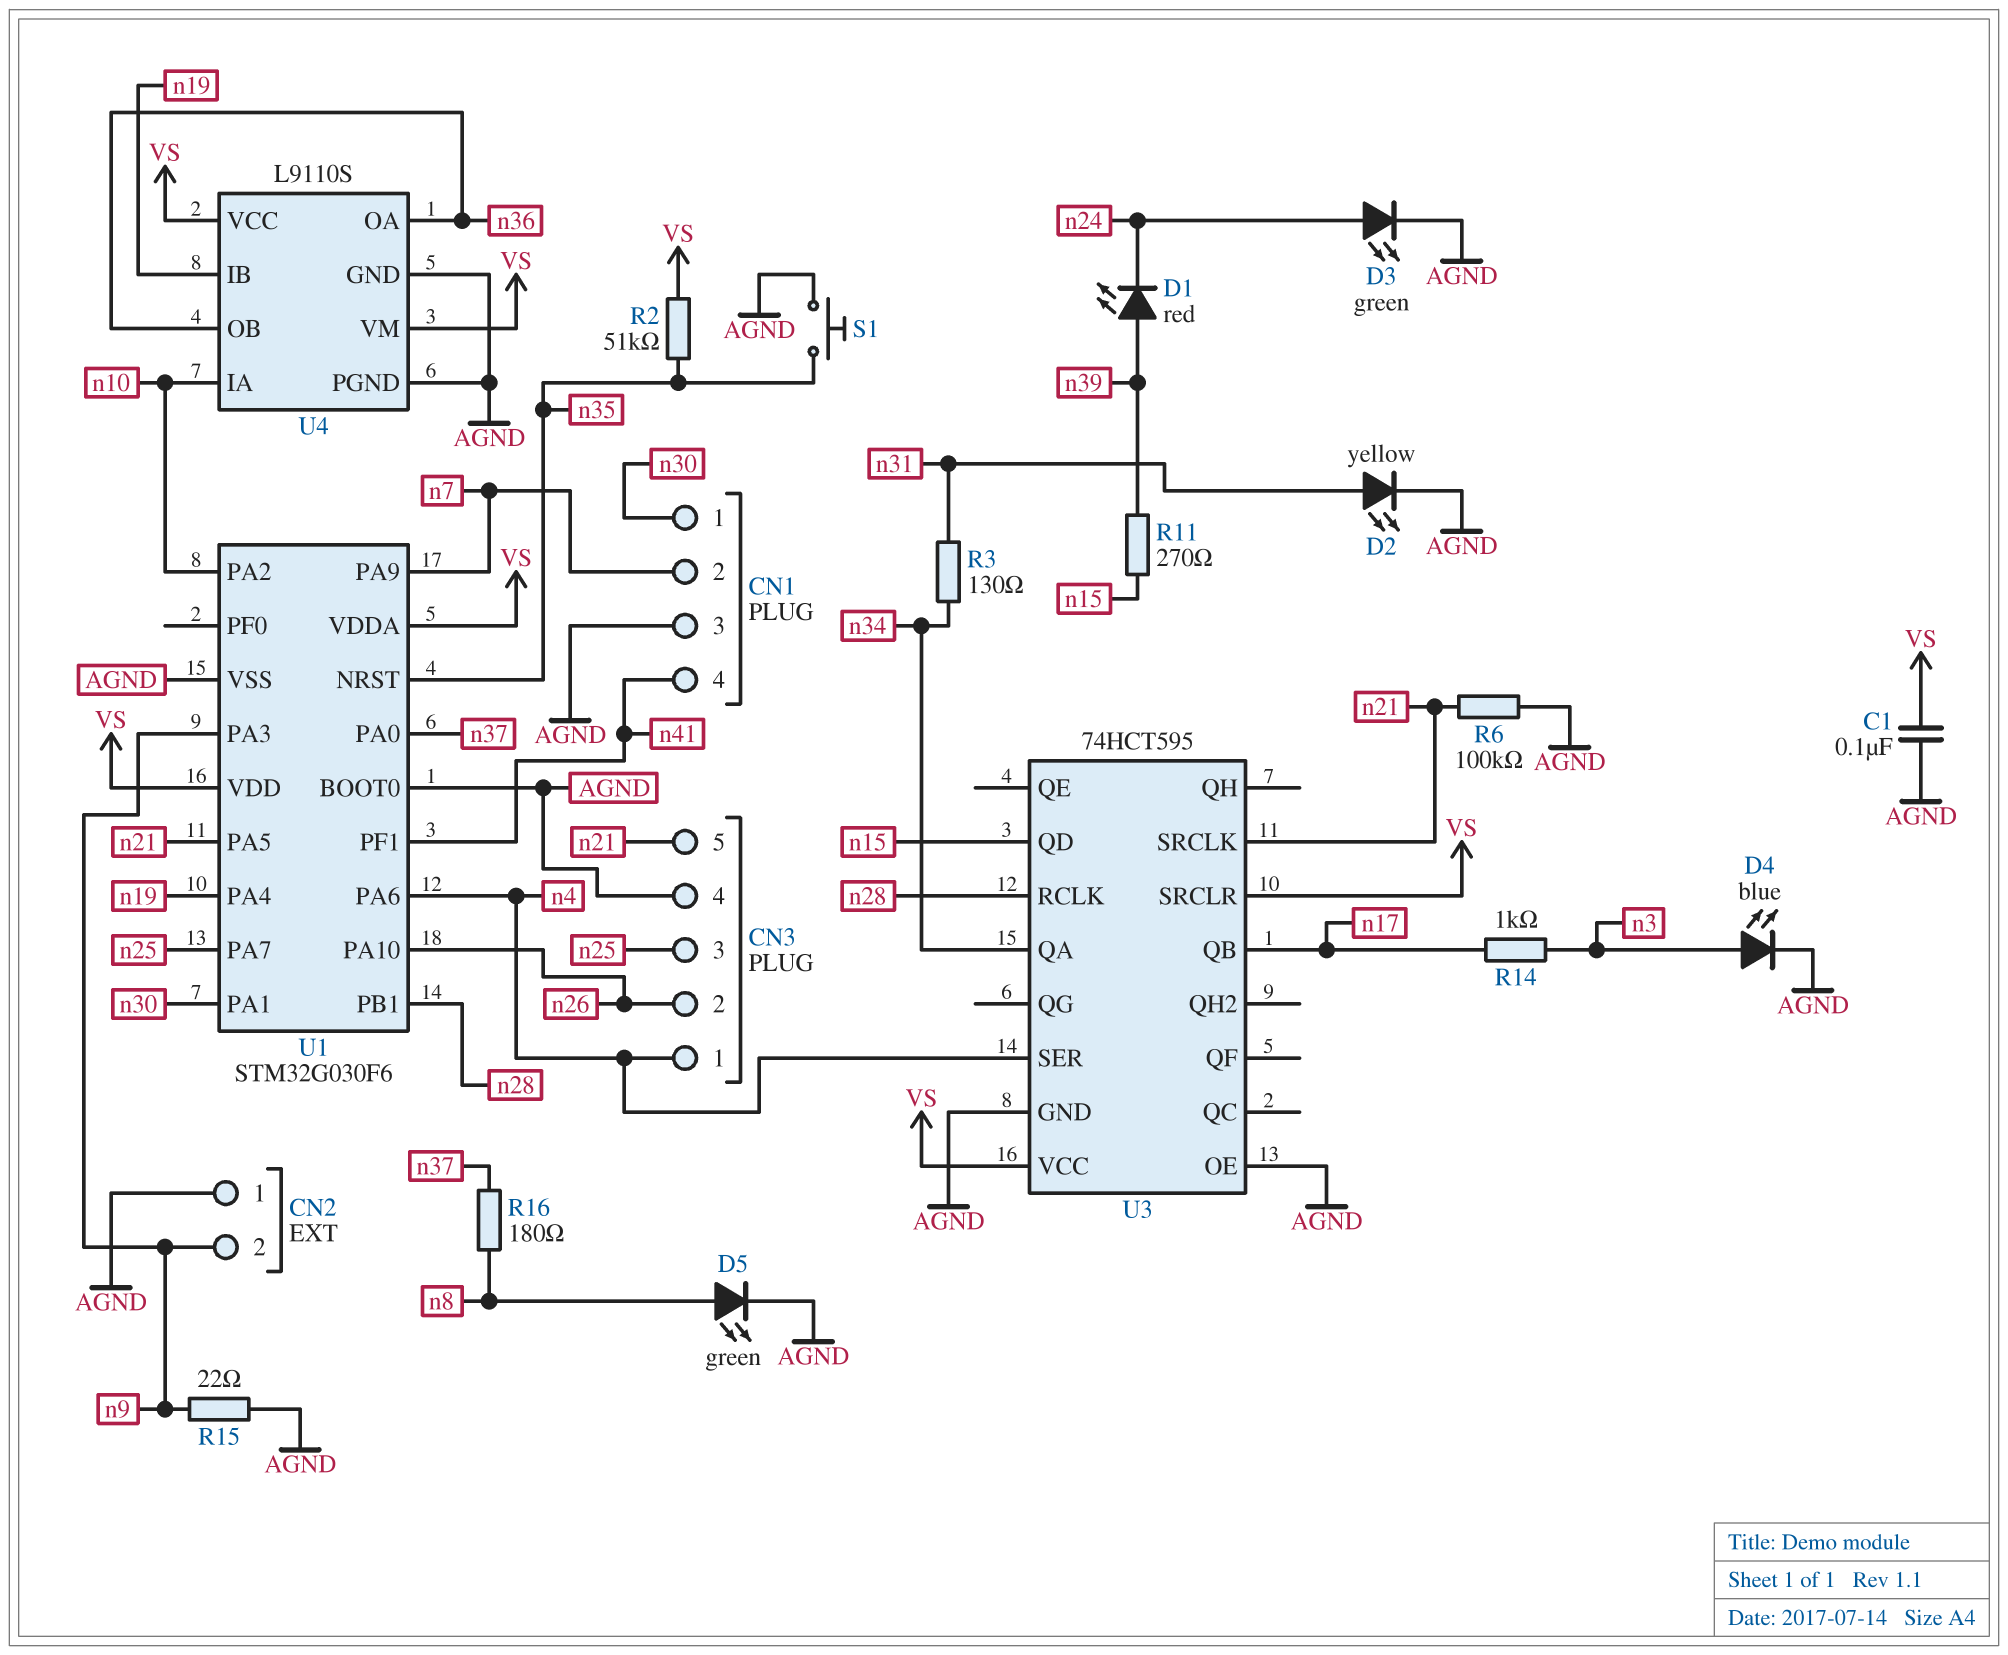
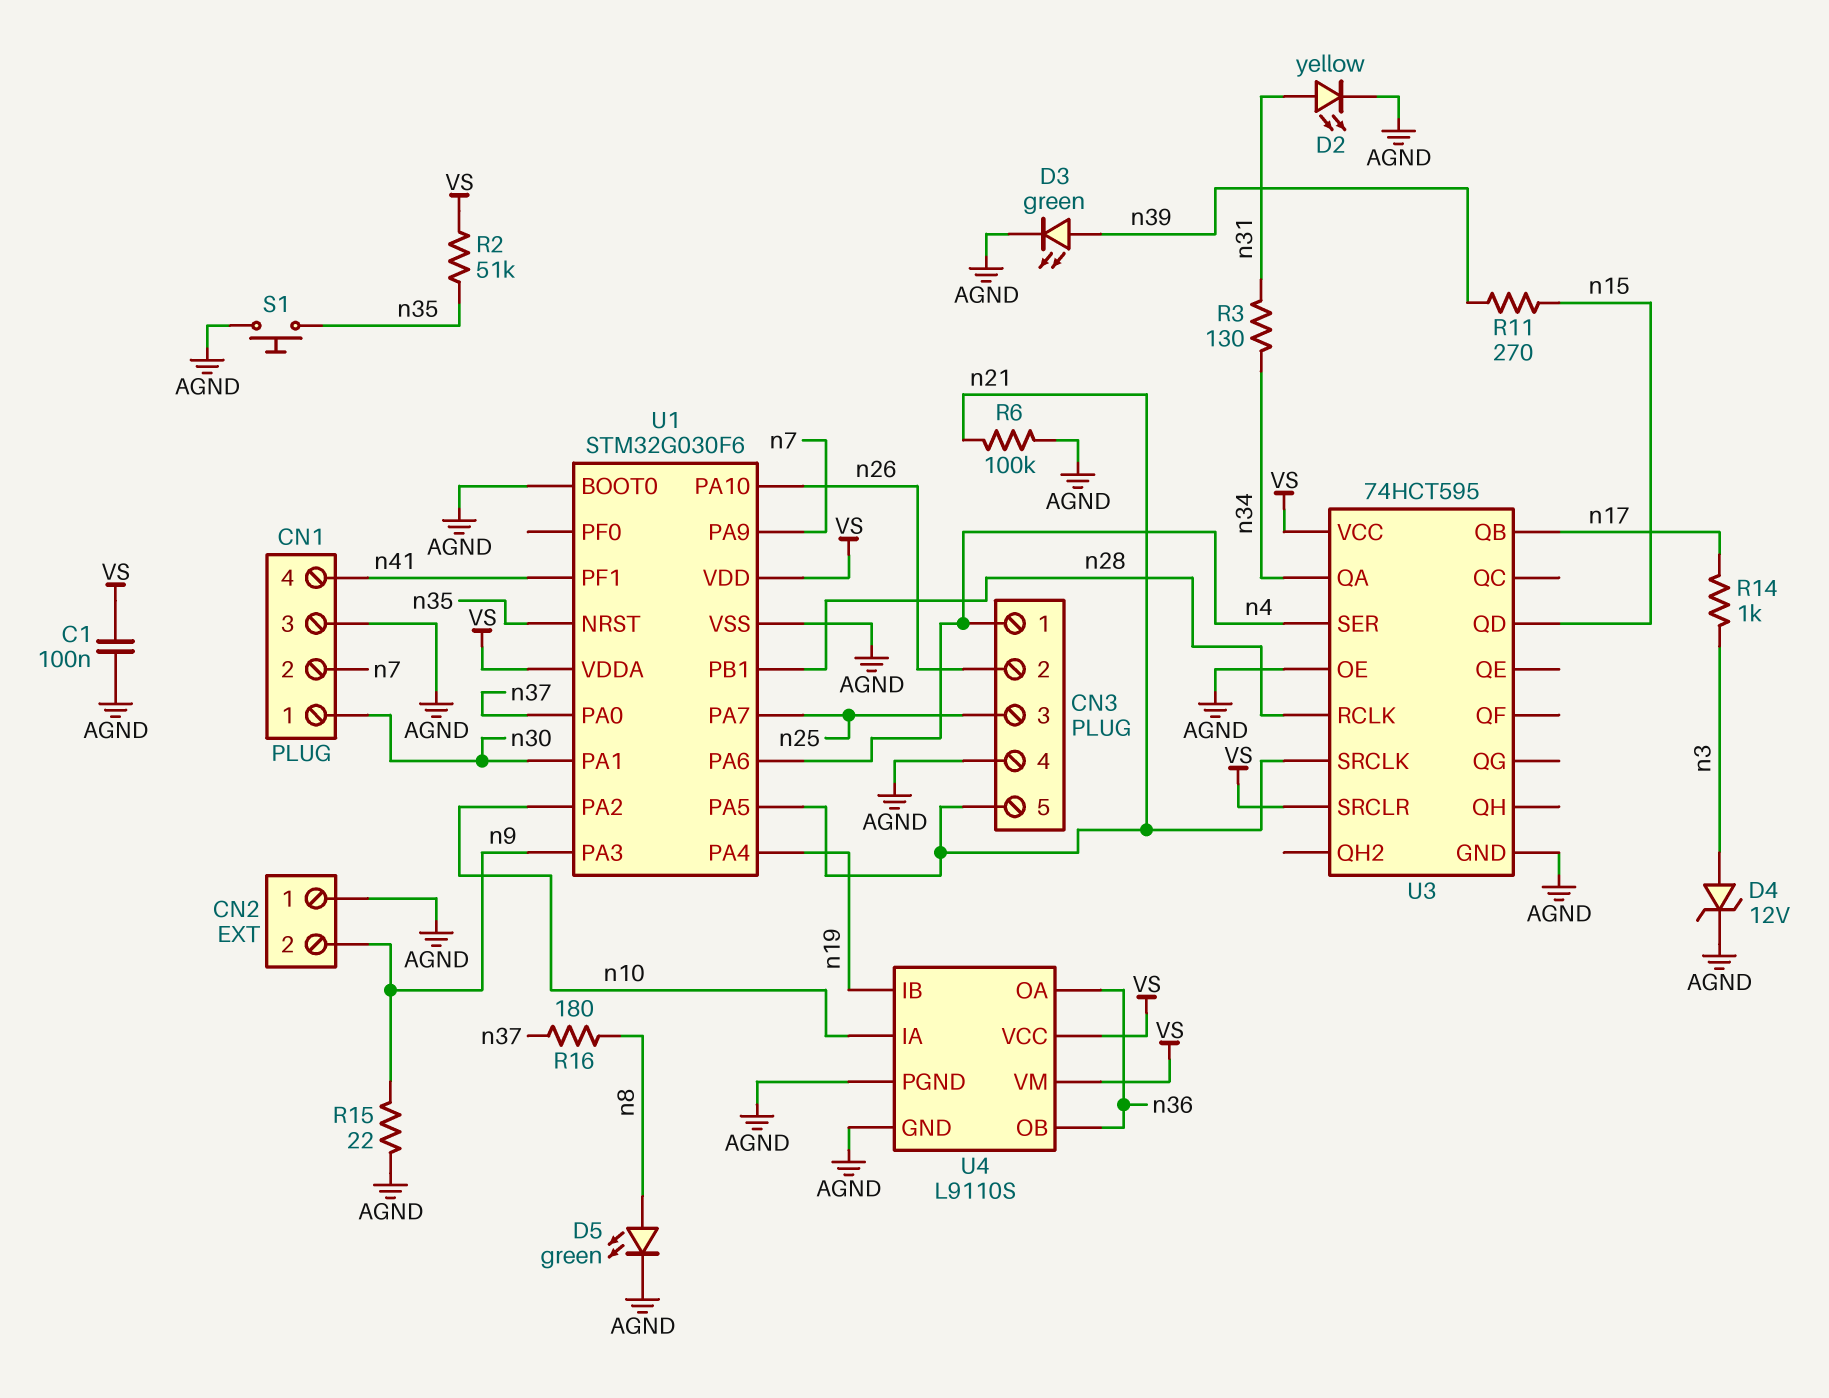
D1: LED red (A n39, K n24) -> none
D3: LED green (A n24, K AGND) -> LED green (A n39, K AGND)
D4: LED blue (A n3, K AGND) -> zener 12V (A n3, K AGND)

